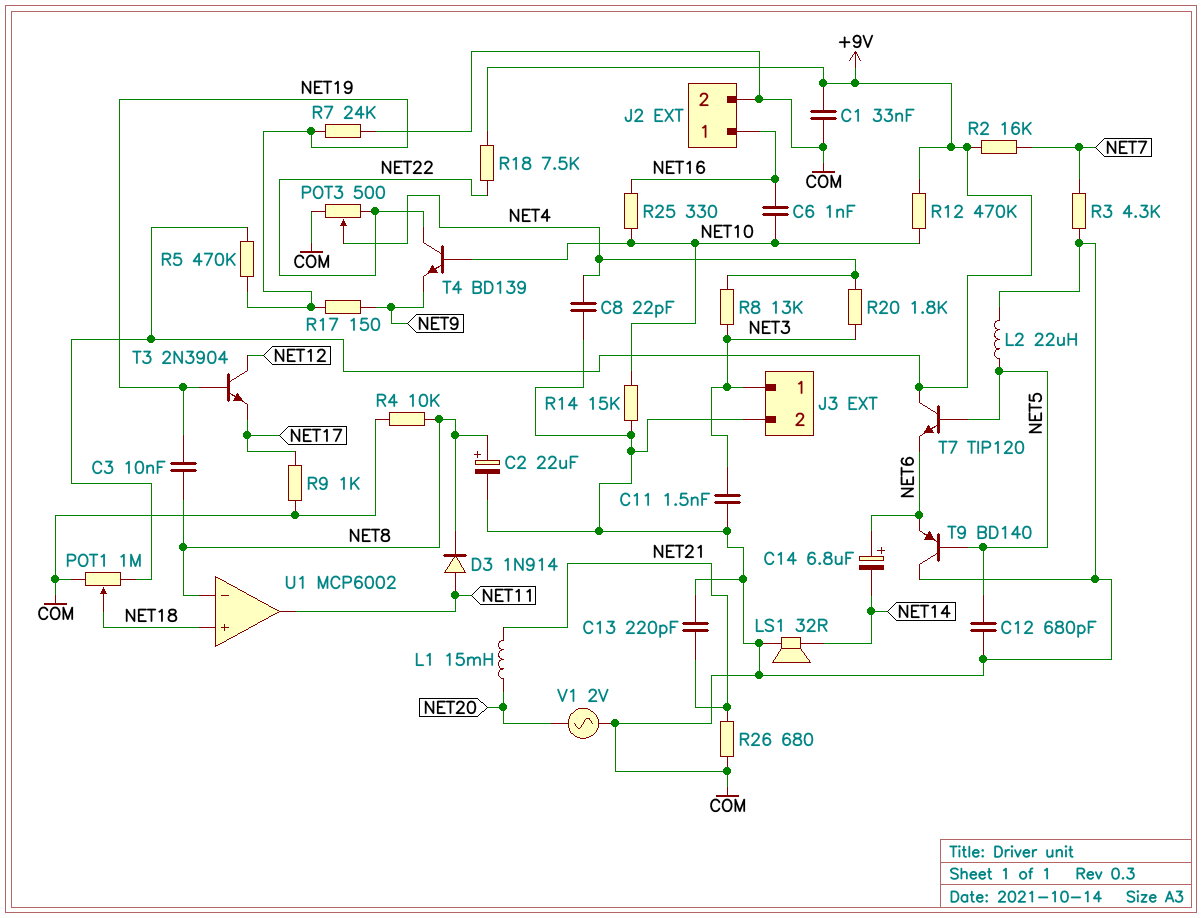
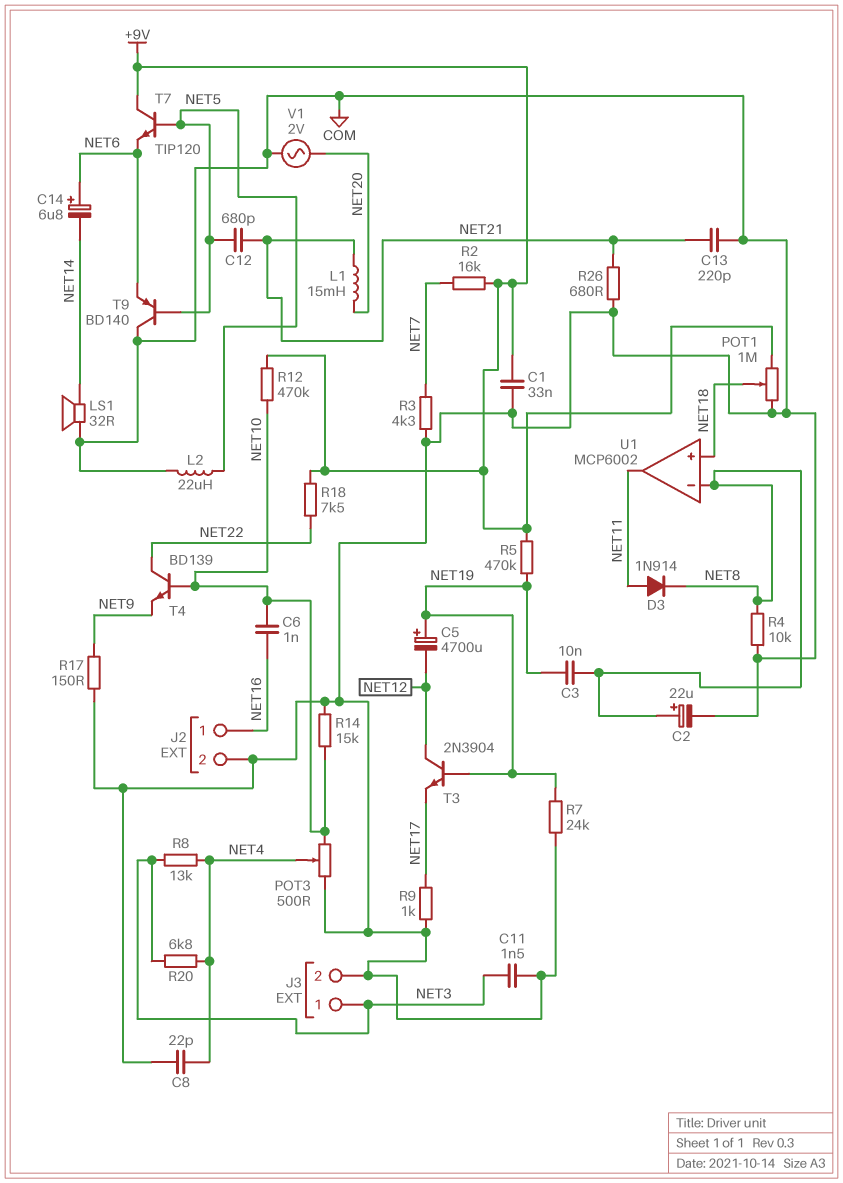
C5: none -> 4700uF (plus NET19, minus NET12)
C12: 680pF (COM, NET5) -> 680pF (NET5, NET21)
POT3: 500 (COM, NET22, wiper NET4) -> 500 (COM, NET10, wiper NET4)
R17: 150 (NET9, NET19) -> 150 (COM, NET9)
R20: 1.8k (NET3, NET4) -> 6.8k (NET3, NET4)
R25: 330 (NET10, NET16) -> none

